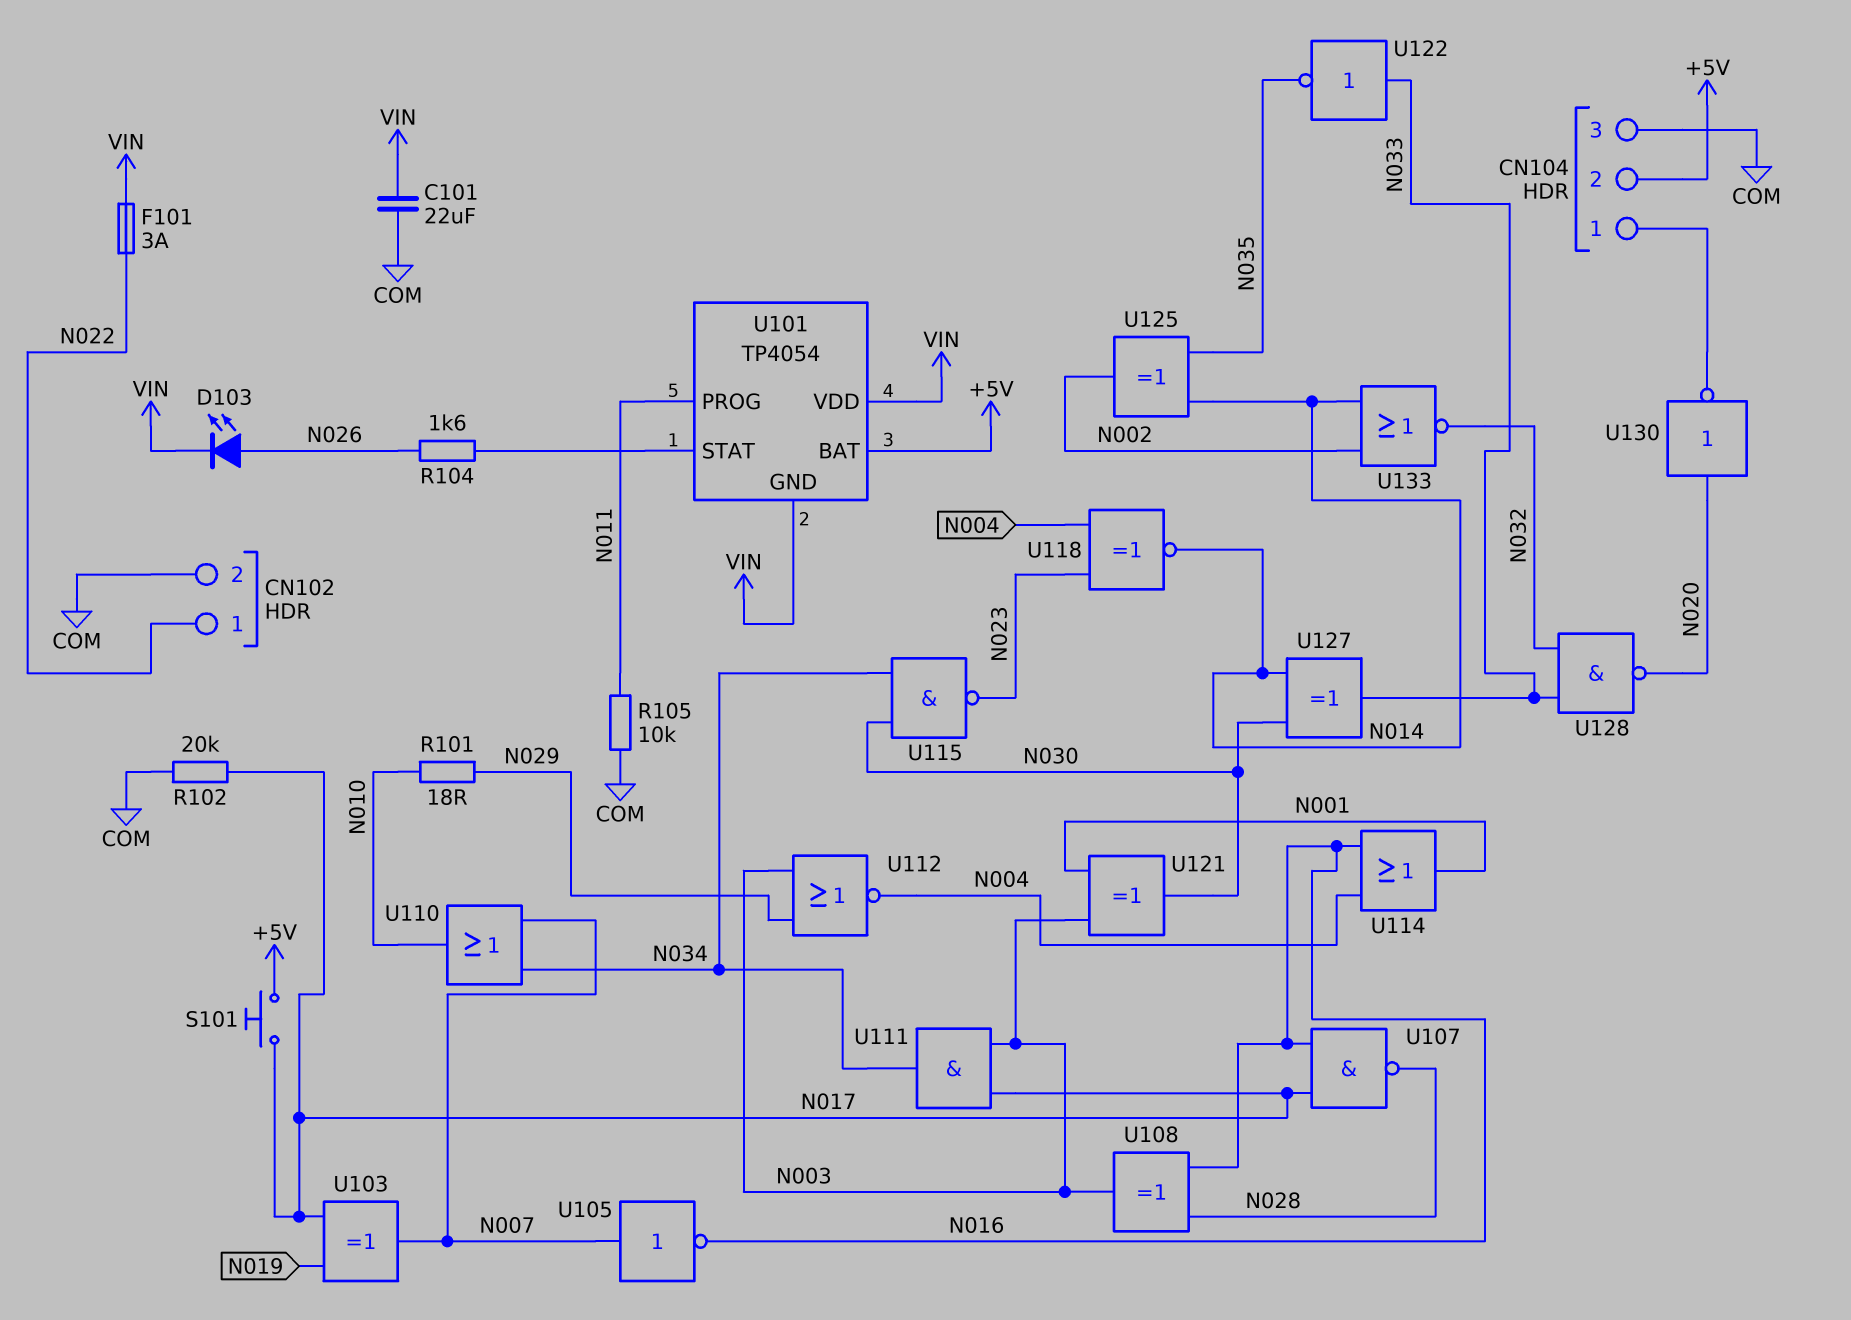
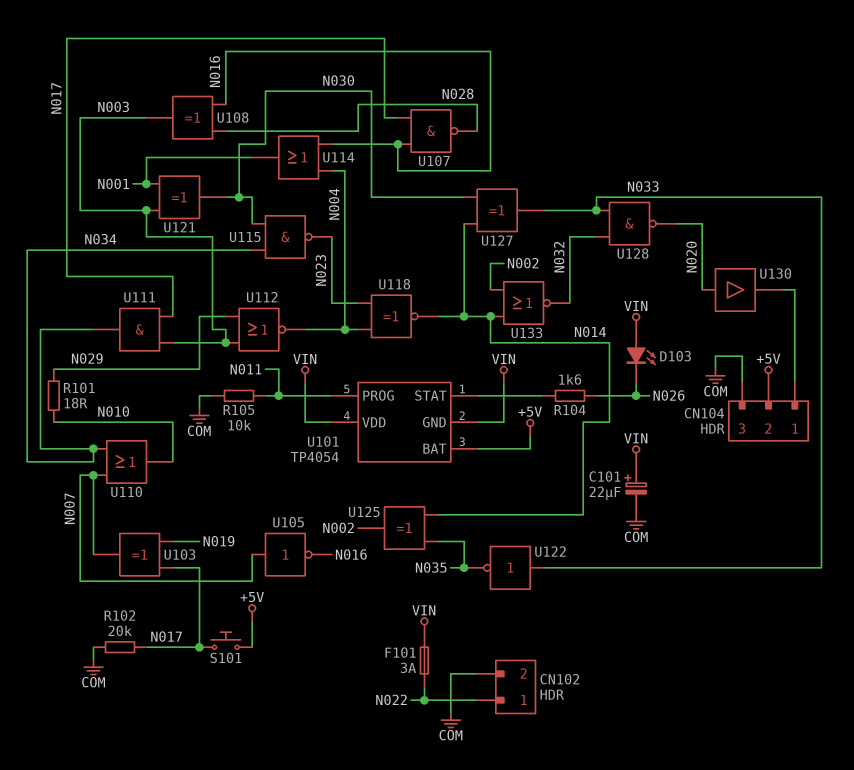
C101: 22uF (COM, VIN) -> 22uF (plus VIN, minus COM)
D103: LED (A N026, K VIN) -> LED (A VIN, K N026)
U130: NOT (in N020, out CN104/1) -> buffer (in N020, out CN104/1)

